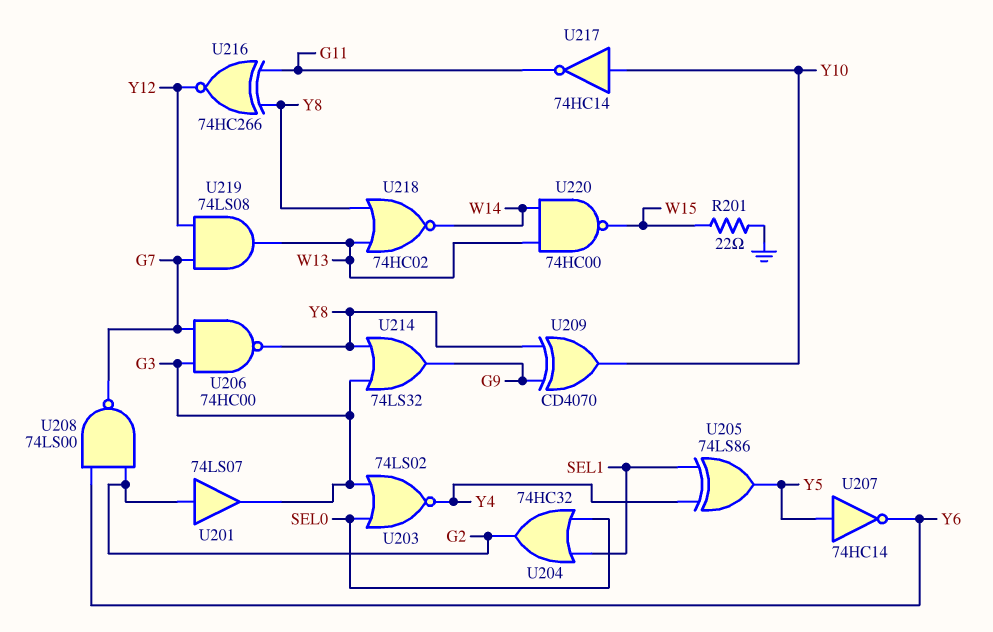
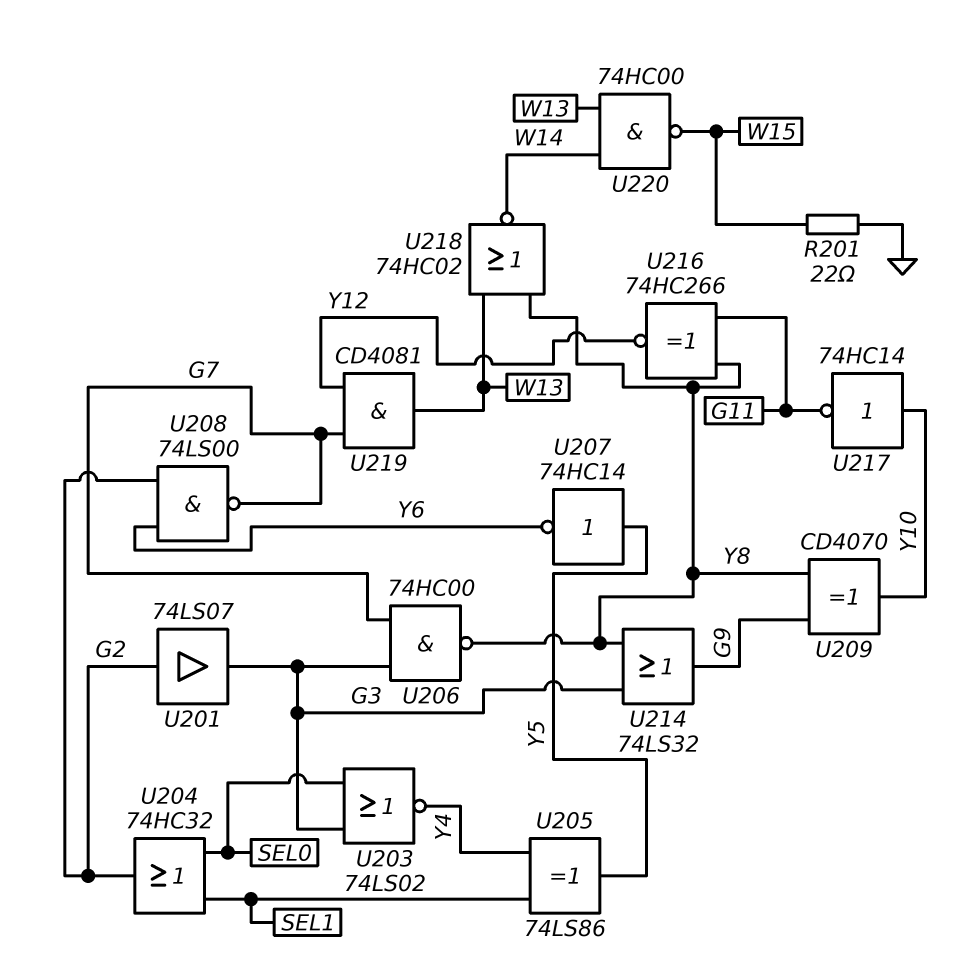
U219: AND 74LS08 (in G7, in Y12, out W13) -> AND CD4081 (in G7, in Y12, out W13)

